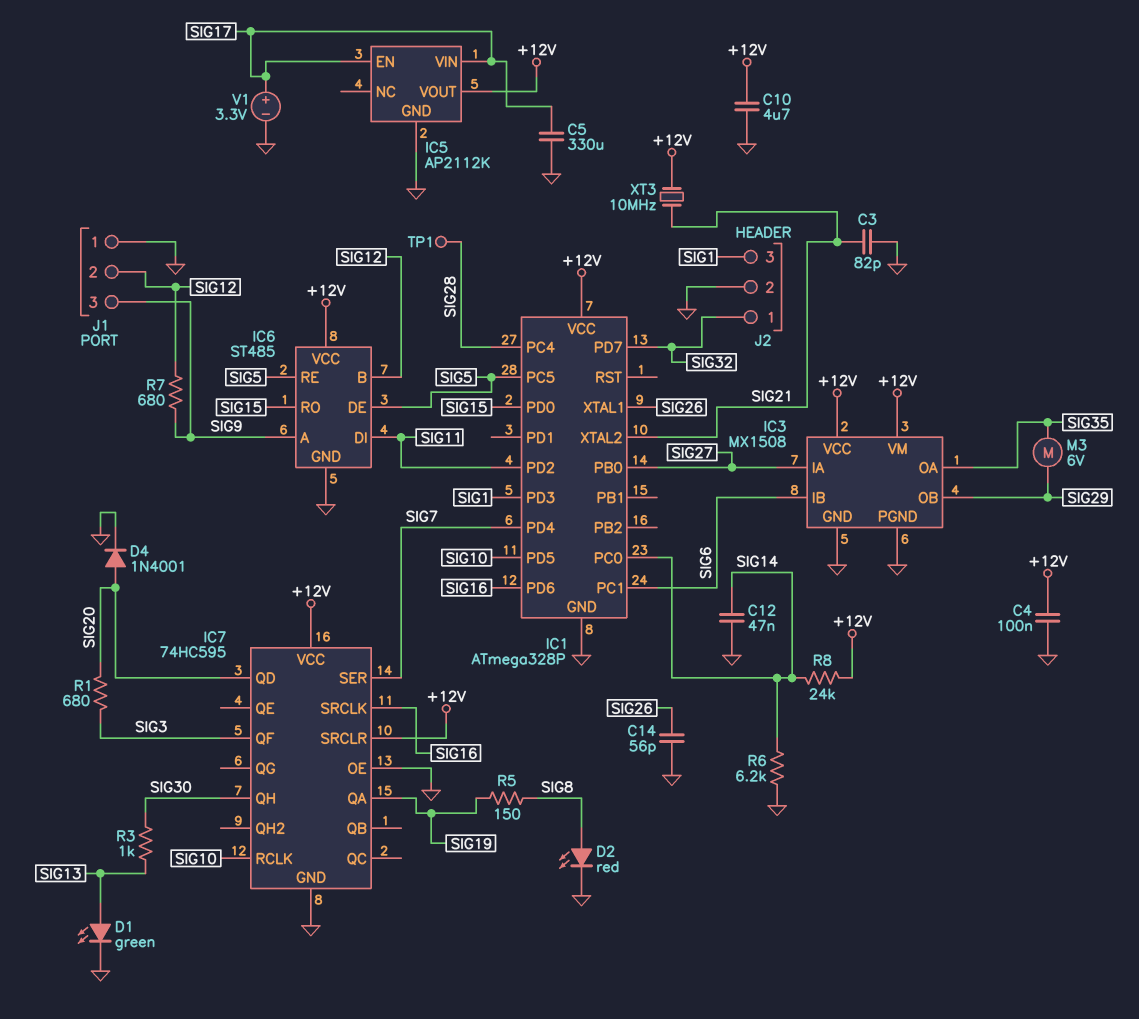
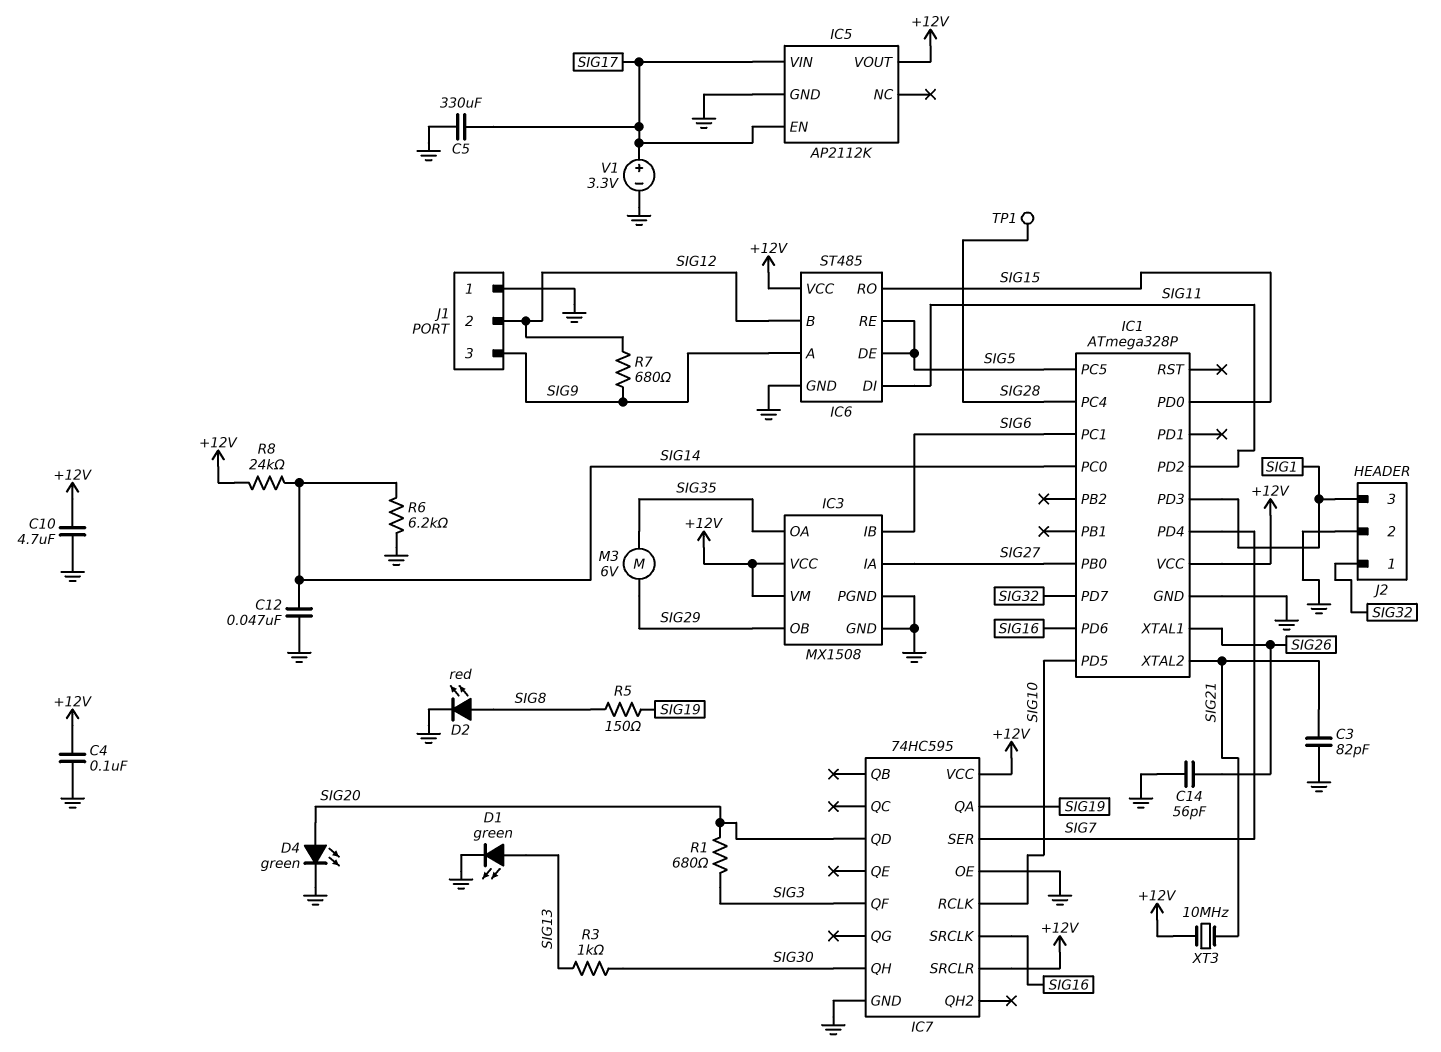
D4: diode 1N4001 (A SIG20, K GND) -> LED green (A SIG20, K GND)

